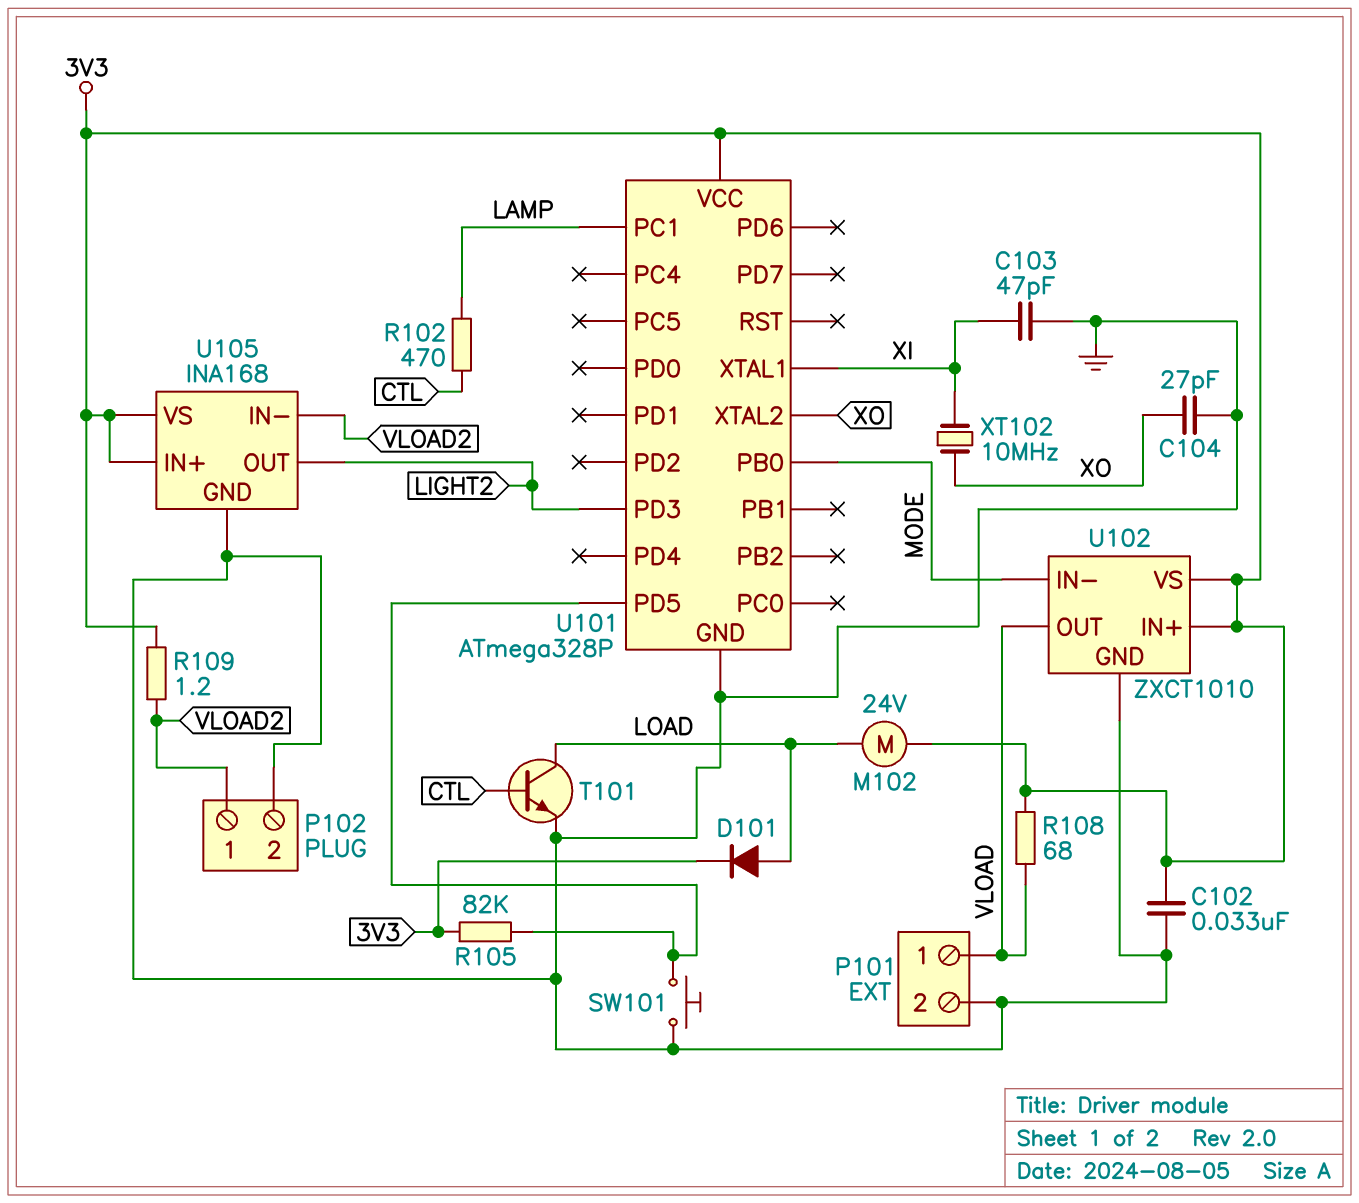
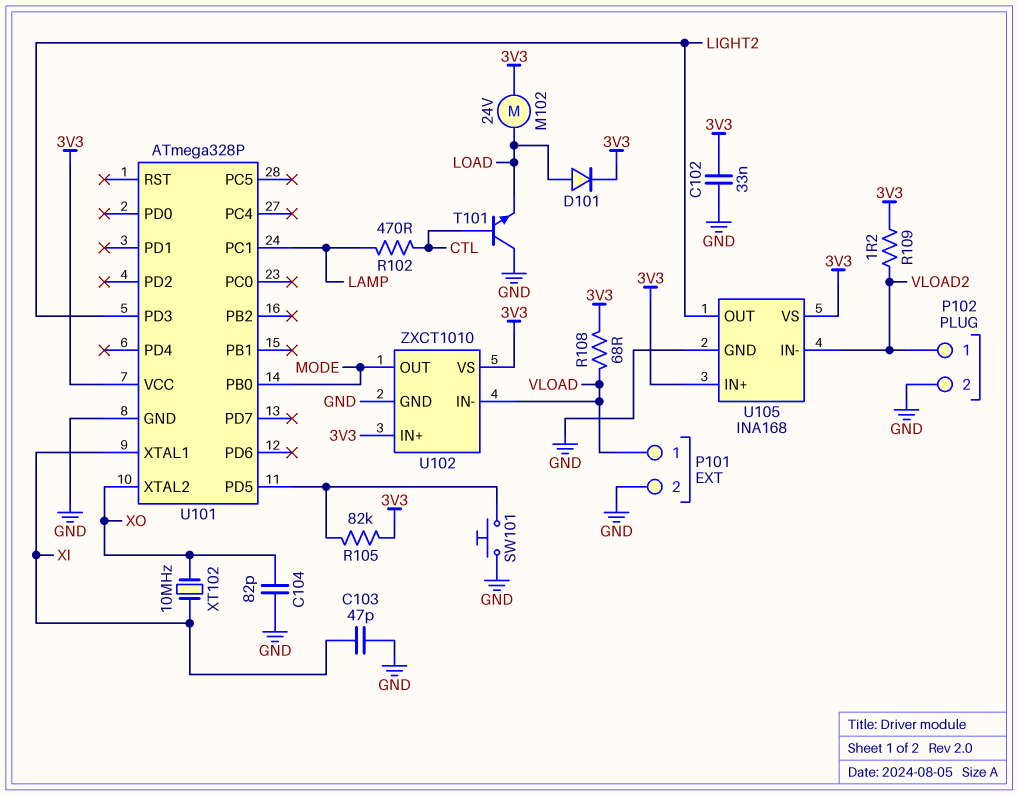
C104: 27pF (GND, XO) -> 82pF (GND, XO)
T101: NPN (B CTL, C LOAD, E GND) -> NPN (B CTL, C GND, E LOAD)
U102 pin IN-: MODE -> VLOAD
U102 pin OUT: VLOAD -> MODE

